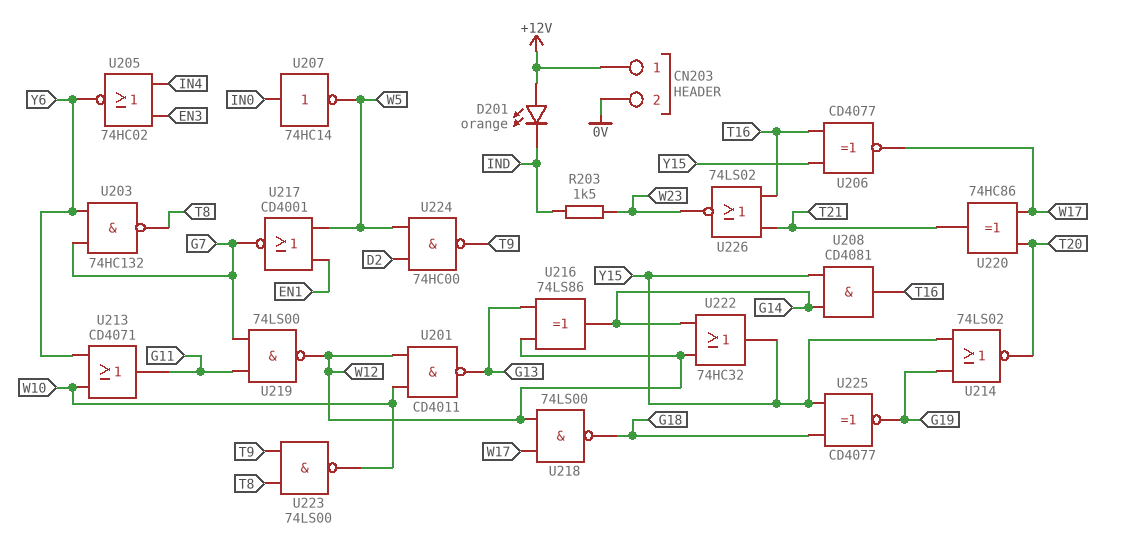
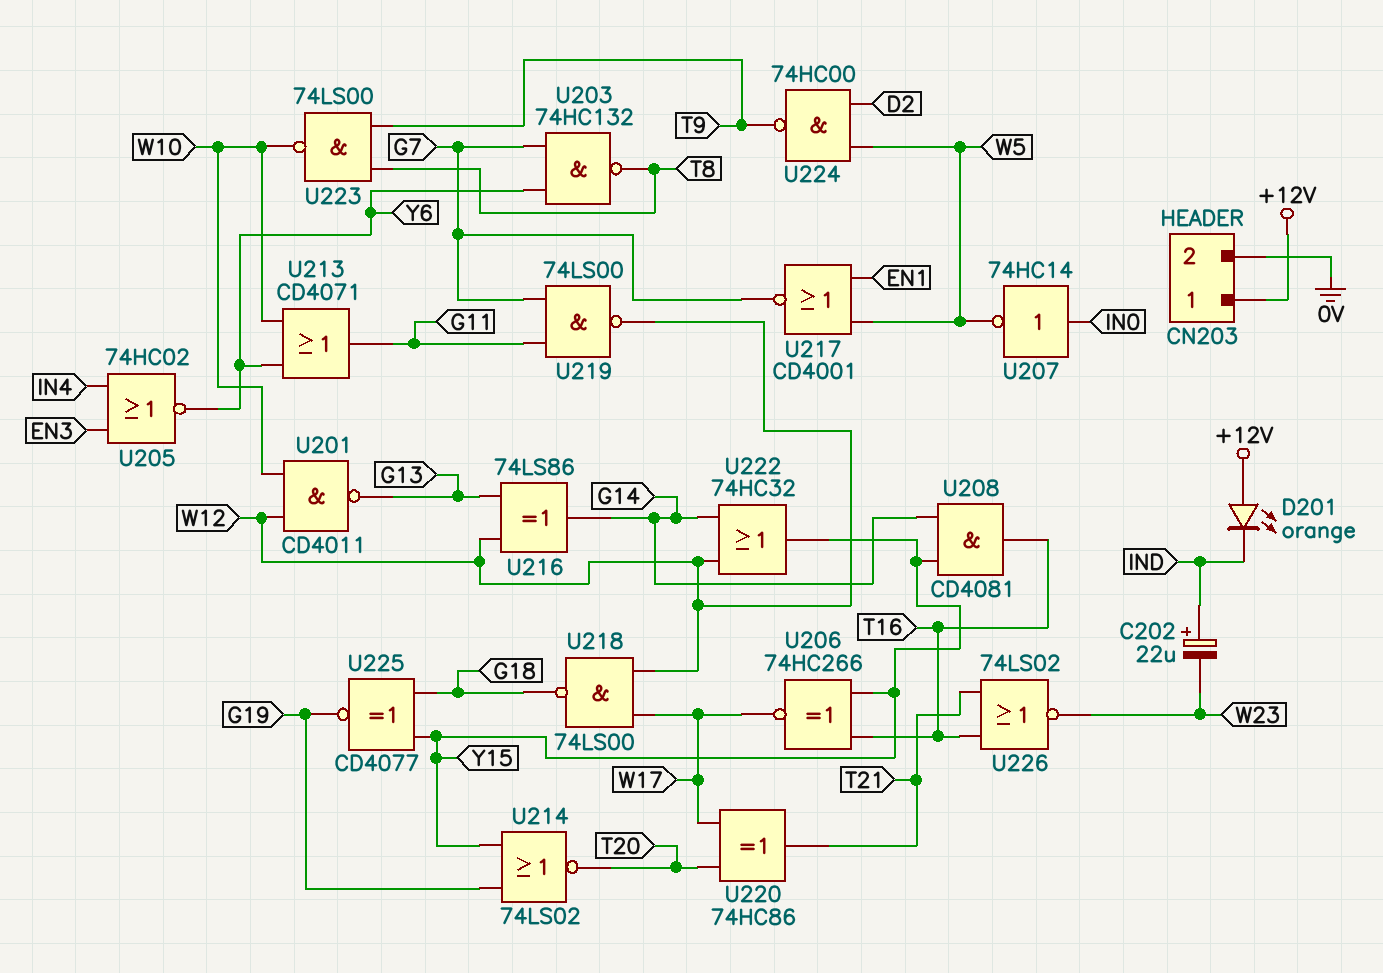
C202: none -> 22uF (plus IND, minus W23)
R203: 1.5k (IND, W23) -> none
U206: XNOR CD4077 (in T16, in Y15, out W17) -> XNOR 74HC266 (in T16, in Y15, out W17)

